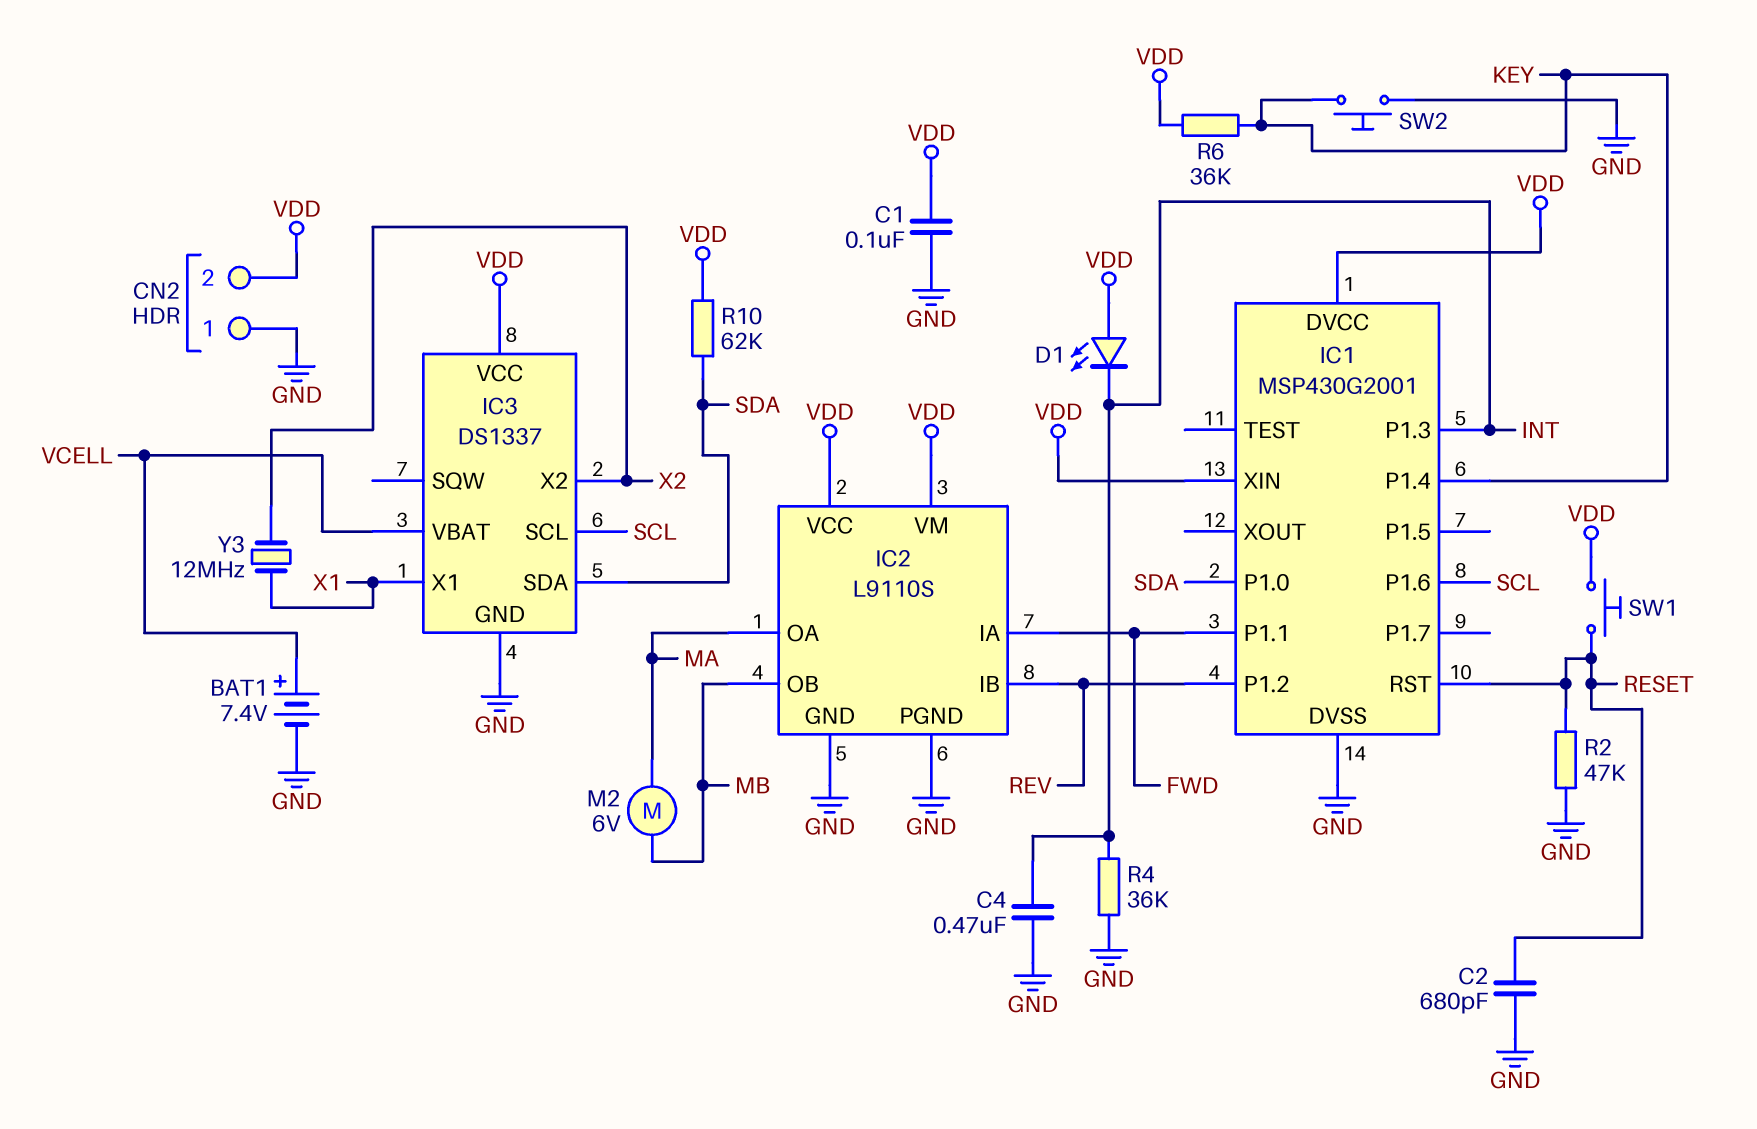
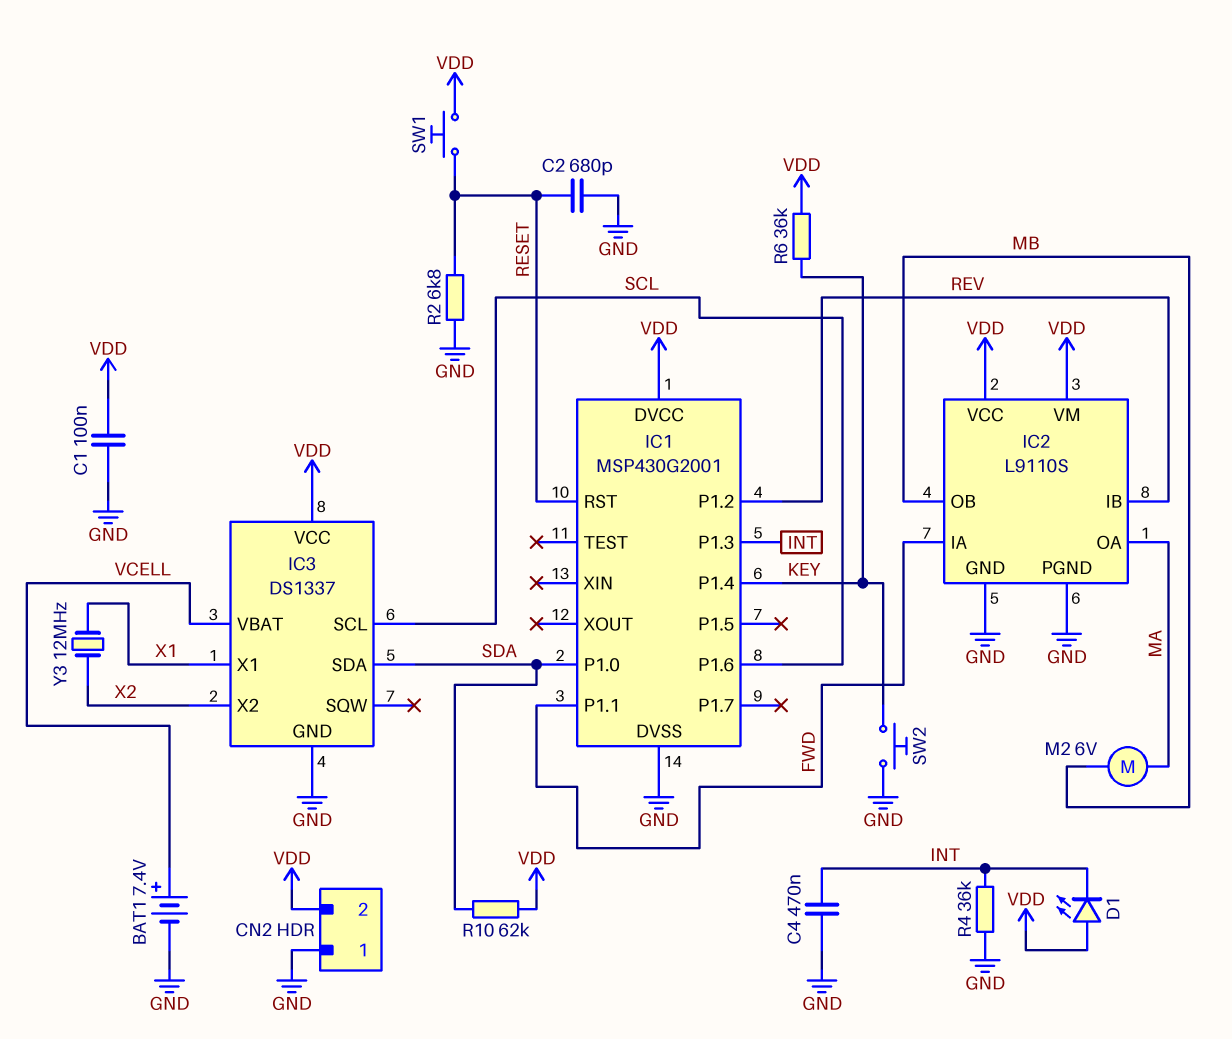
IC1 pin XIN: VDD -> none
R2: 47k (GND, RESET) -> 6.8k (GND, RESET)

